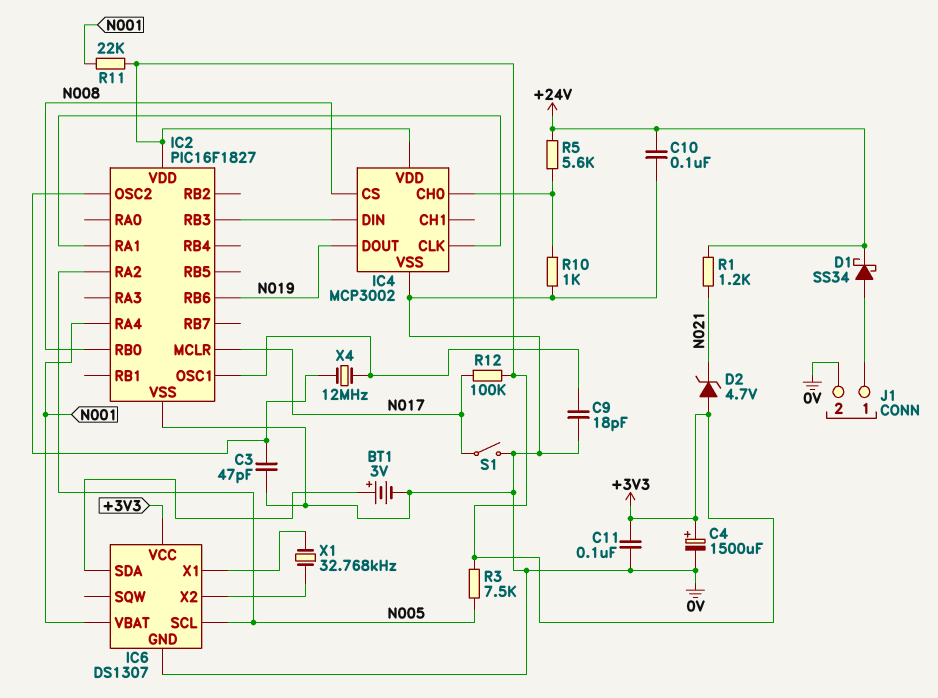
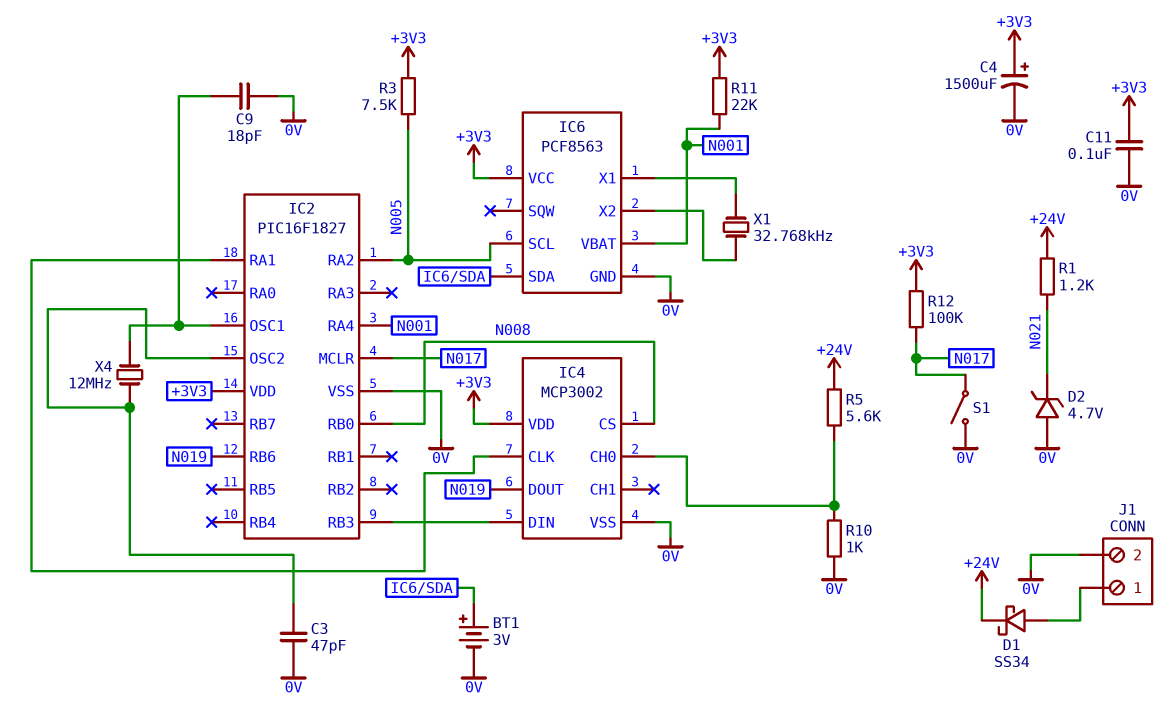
C10: 100nF (+24V, 0V) -> none
D2: zener 4.7V (A +3V3, K N021) -> zener 4.7V (A 0V, K N021)
IC6: DS1307 -> PCF8563

